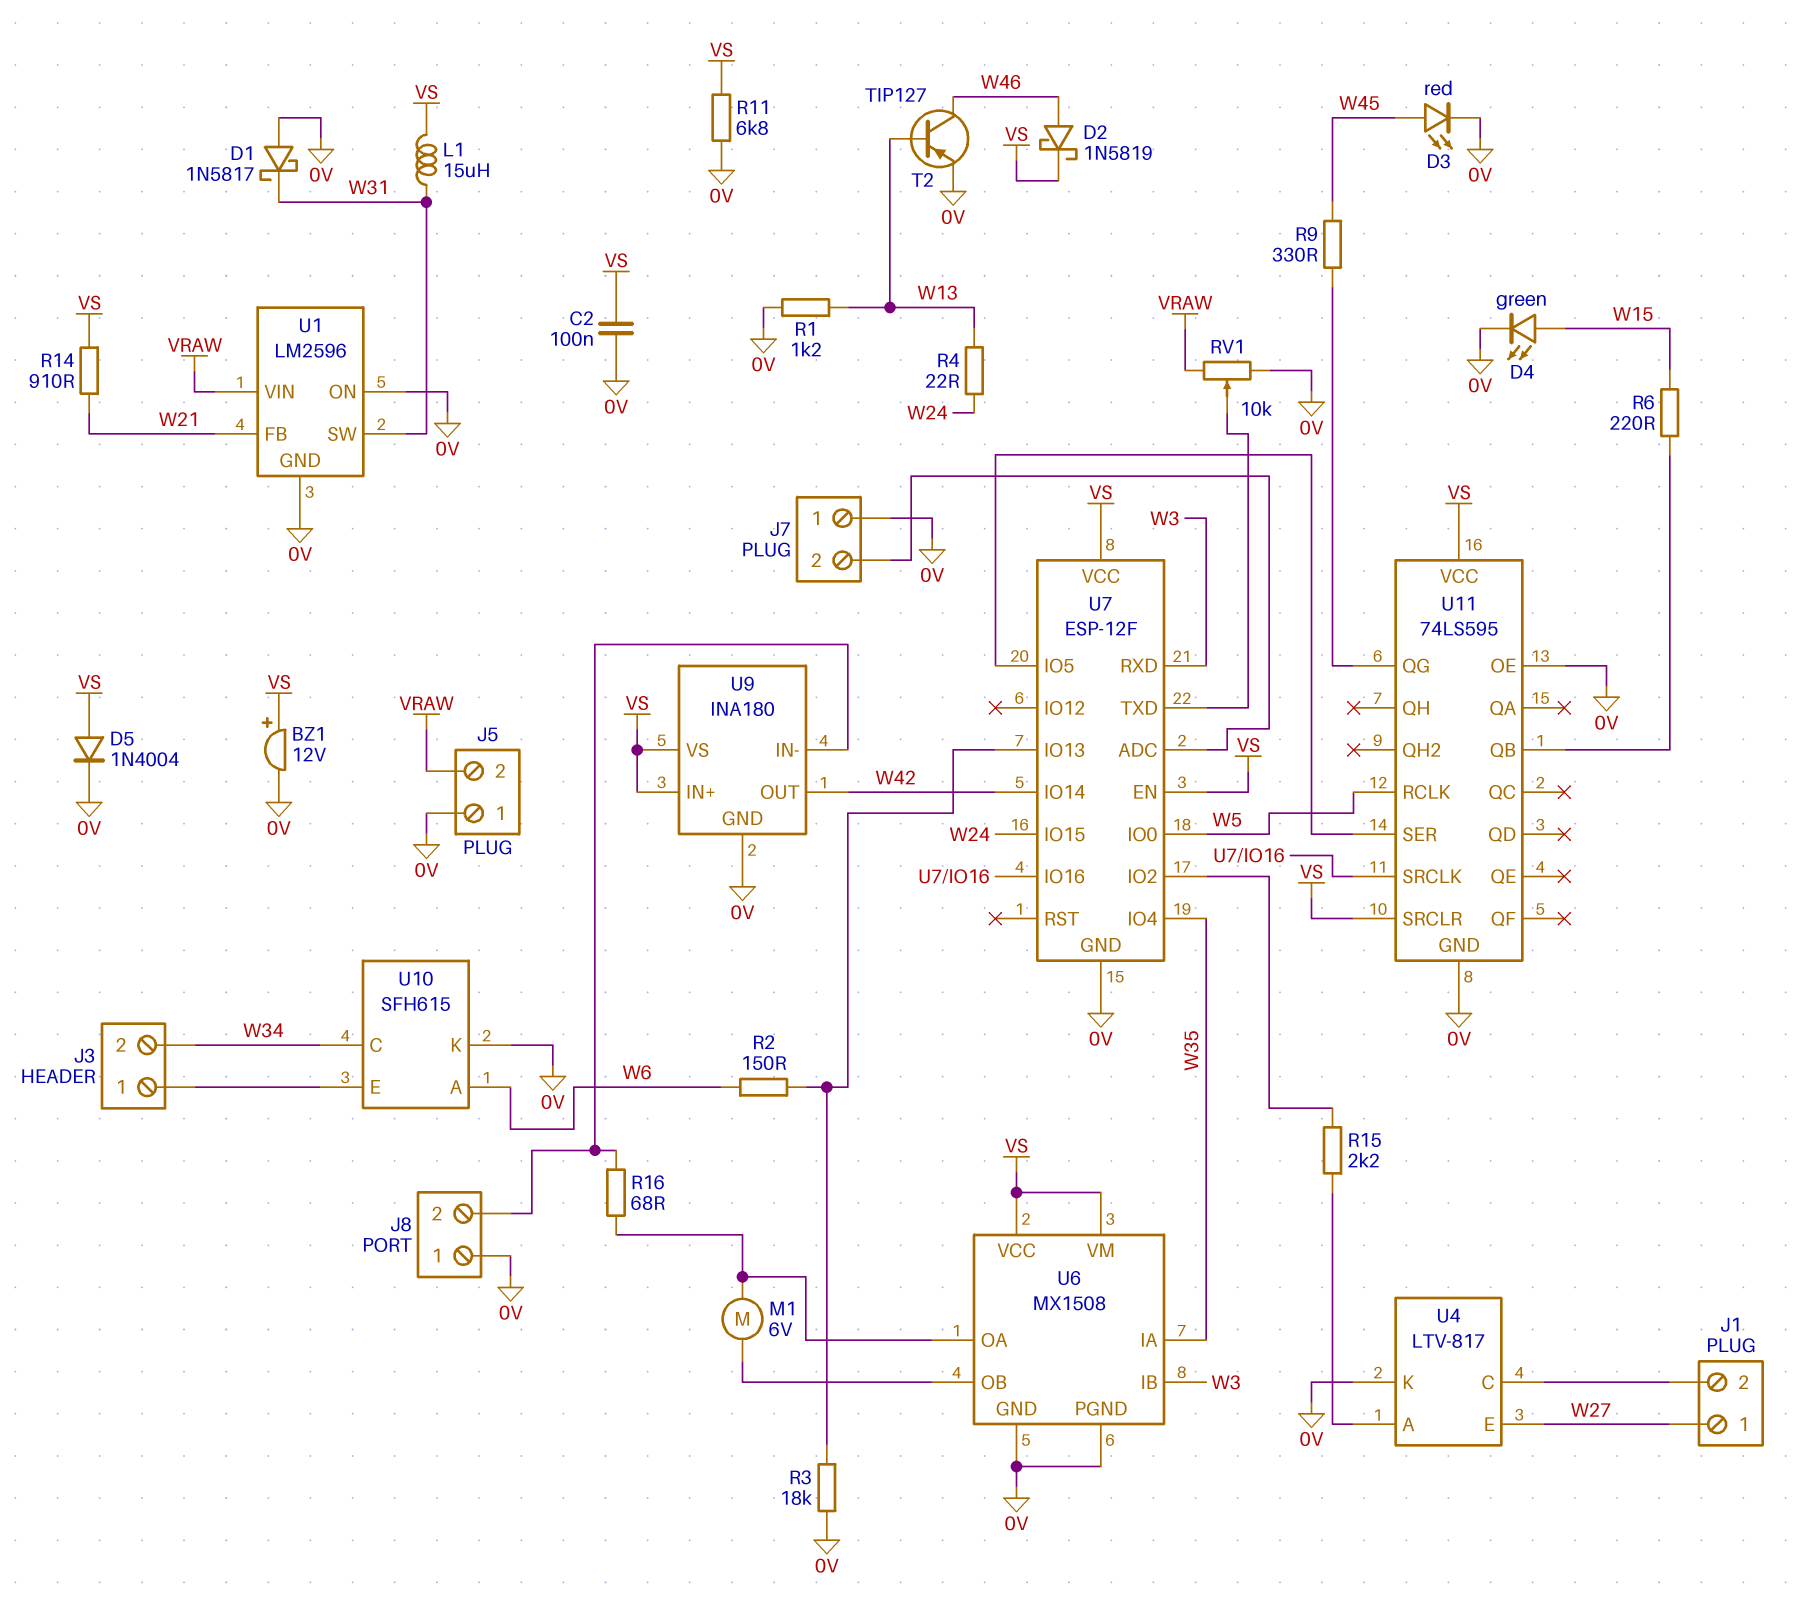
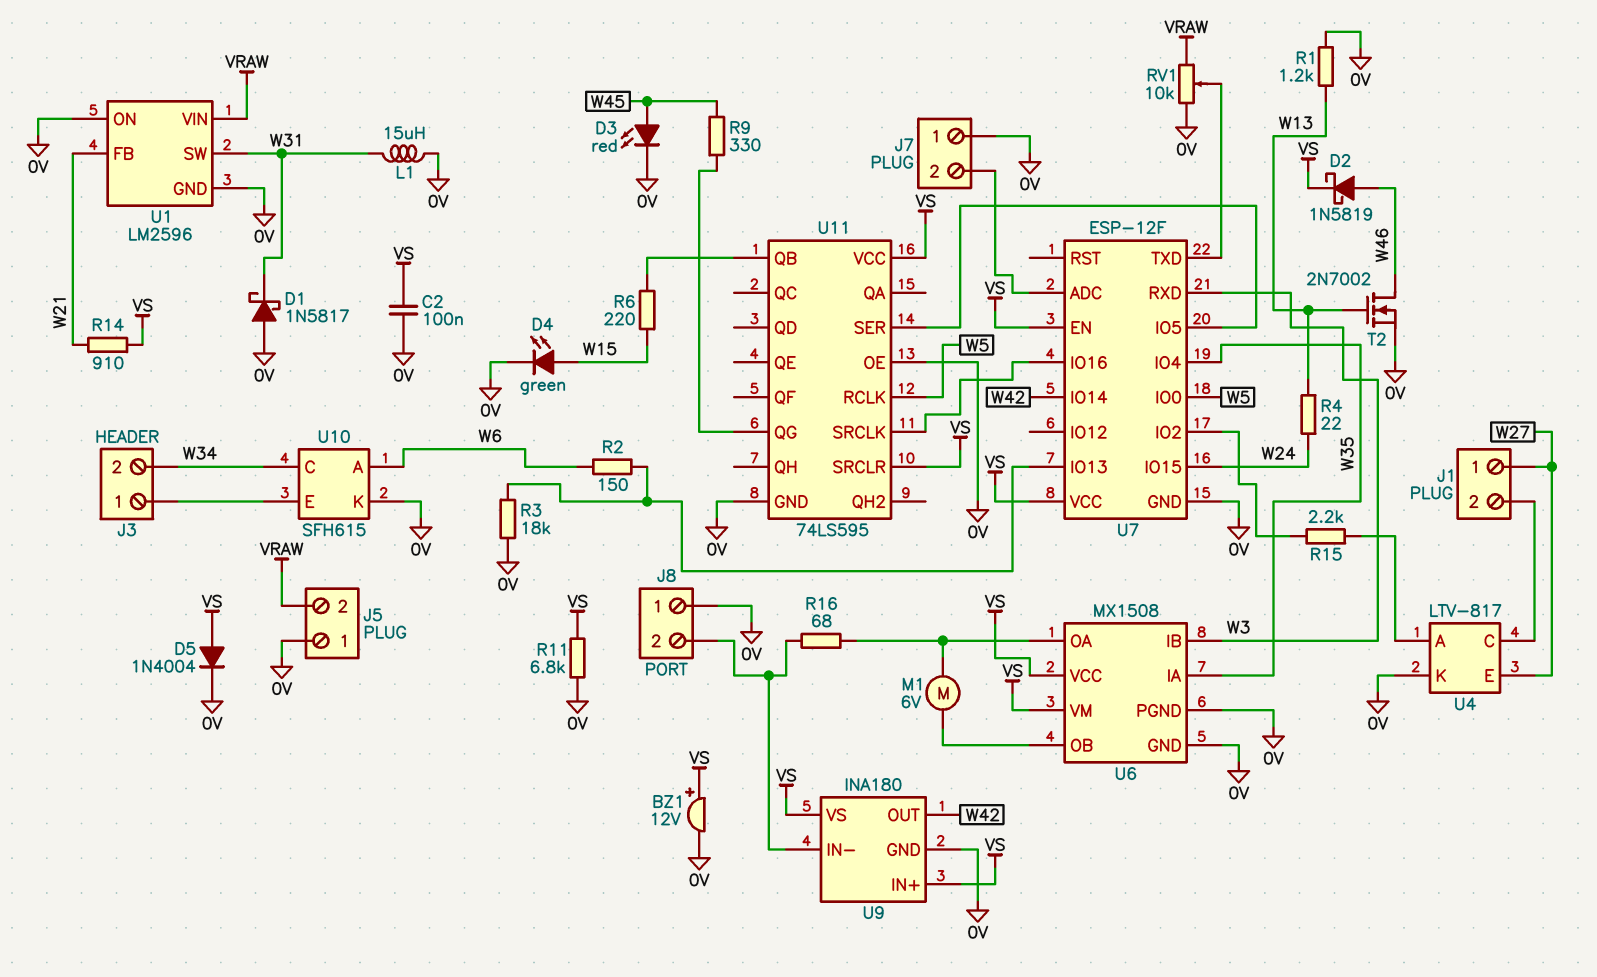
L1: 15uH (VS, W31) -> 15uH (0V, W31)
T2: PNP TIP127 (B W13, C W46, E 0V) -> NMOS 2N7002 (G W13, D W46, S 0V)

